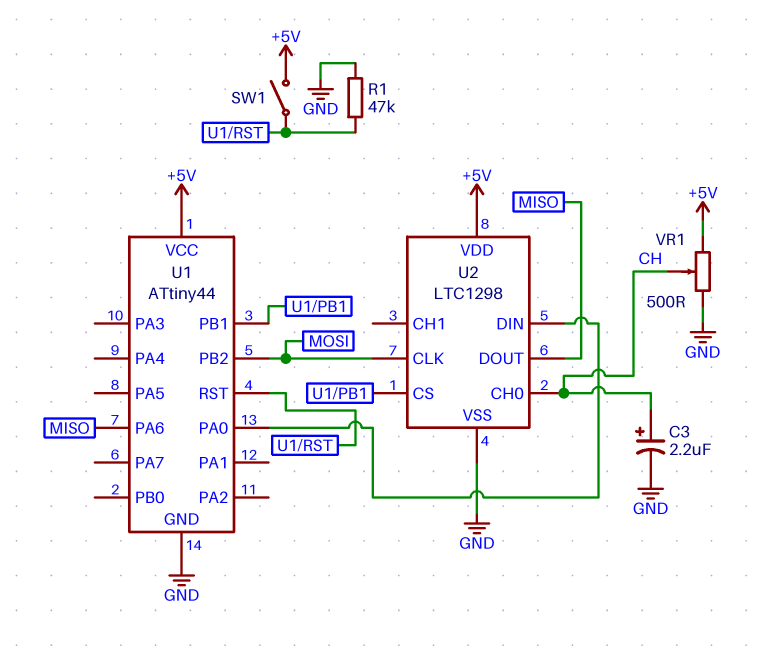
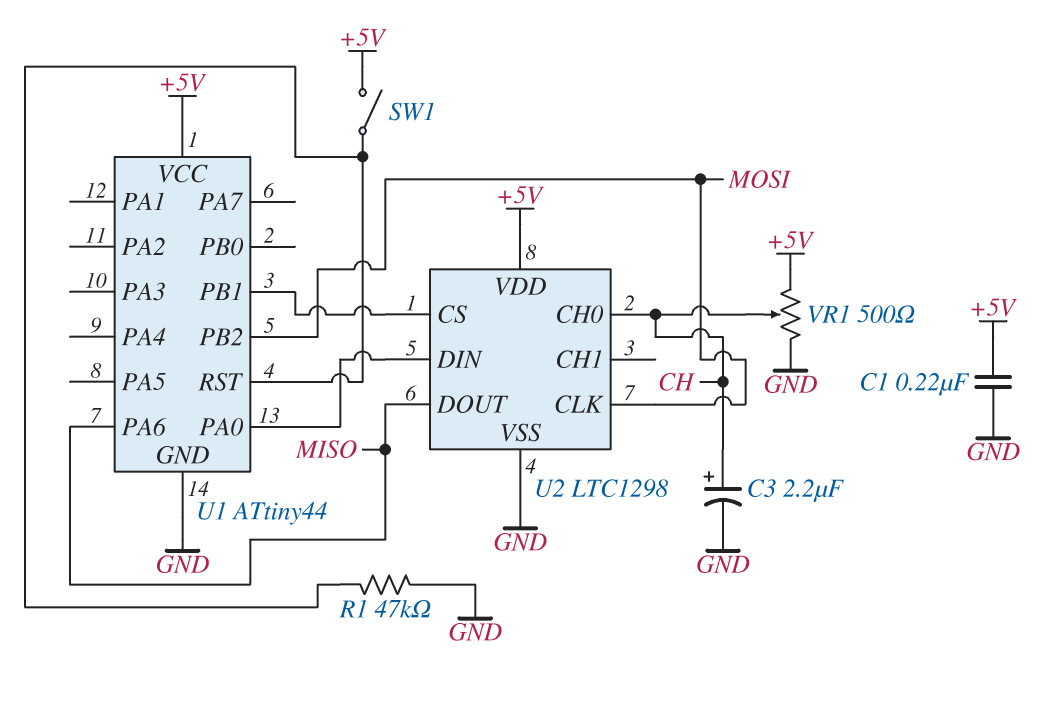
C1: none -> 220nF (+5V, GND)

